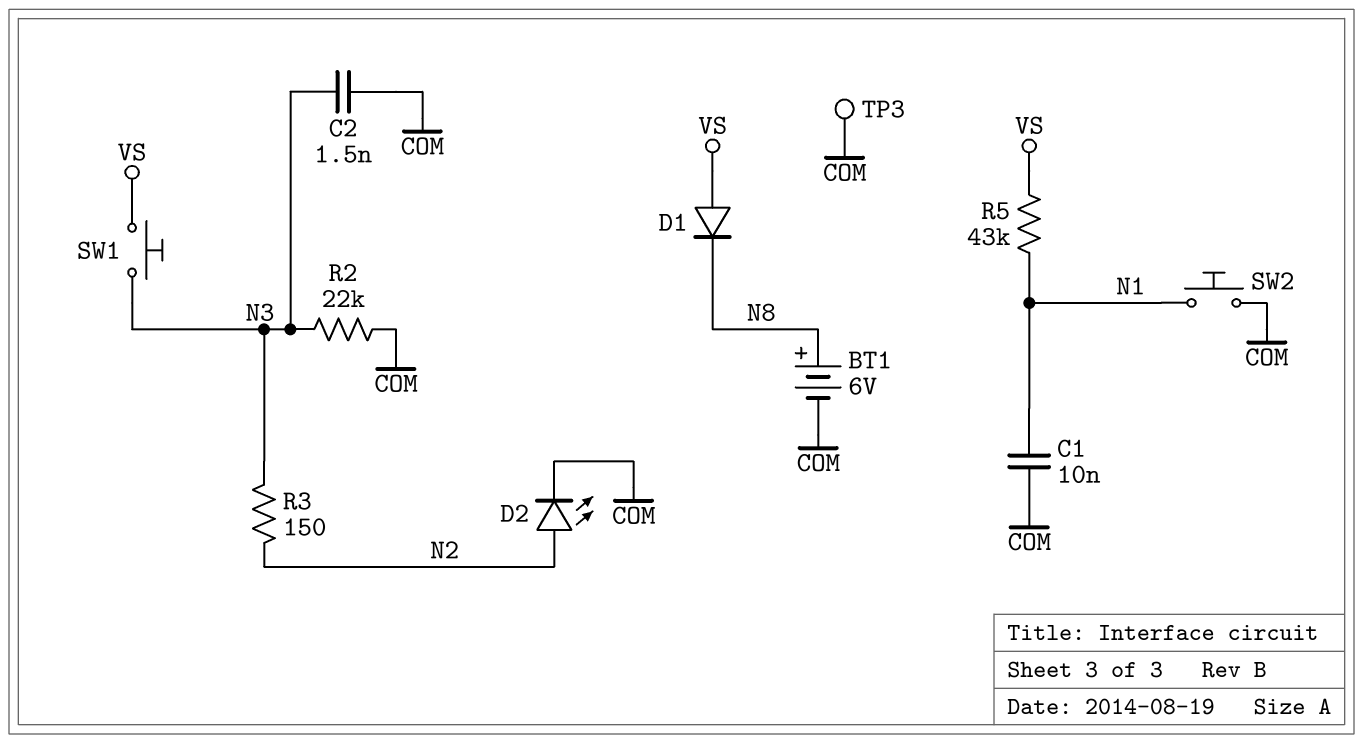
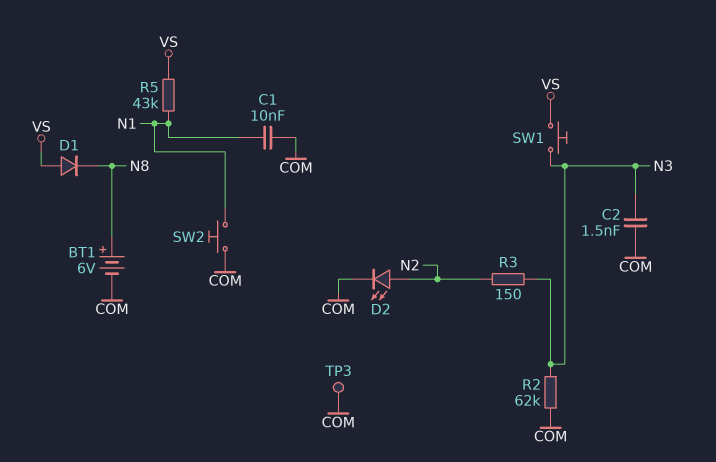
R2: 22k (COM, N3) -> 62k (COM, N3)

